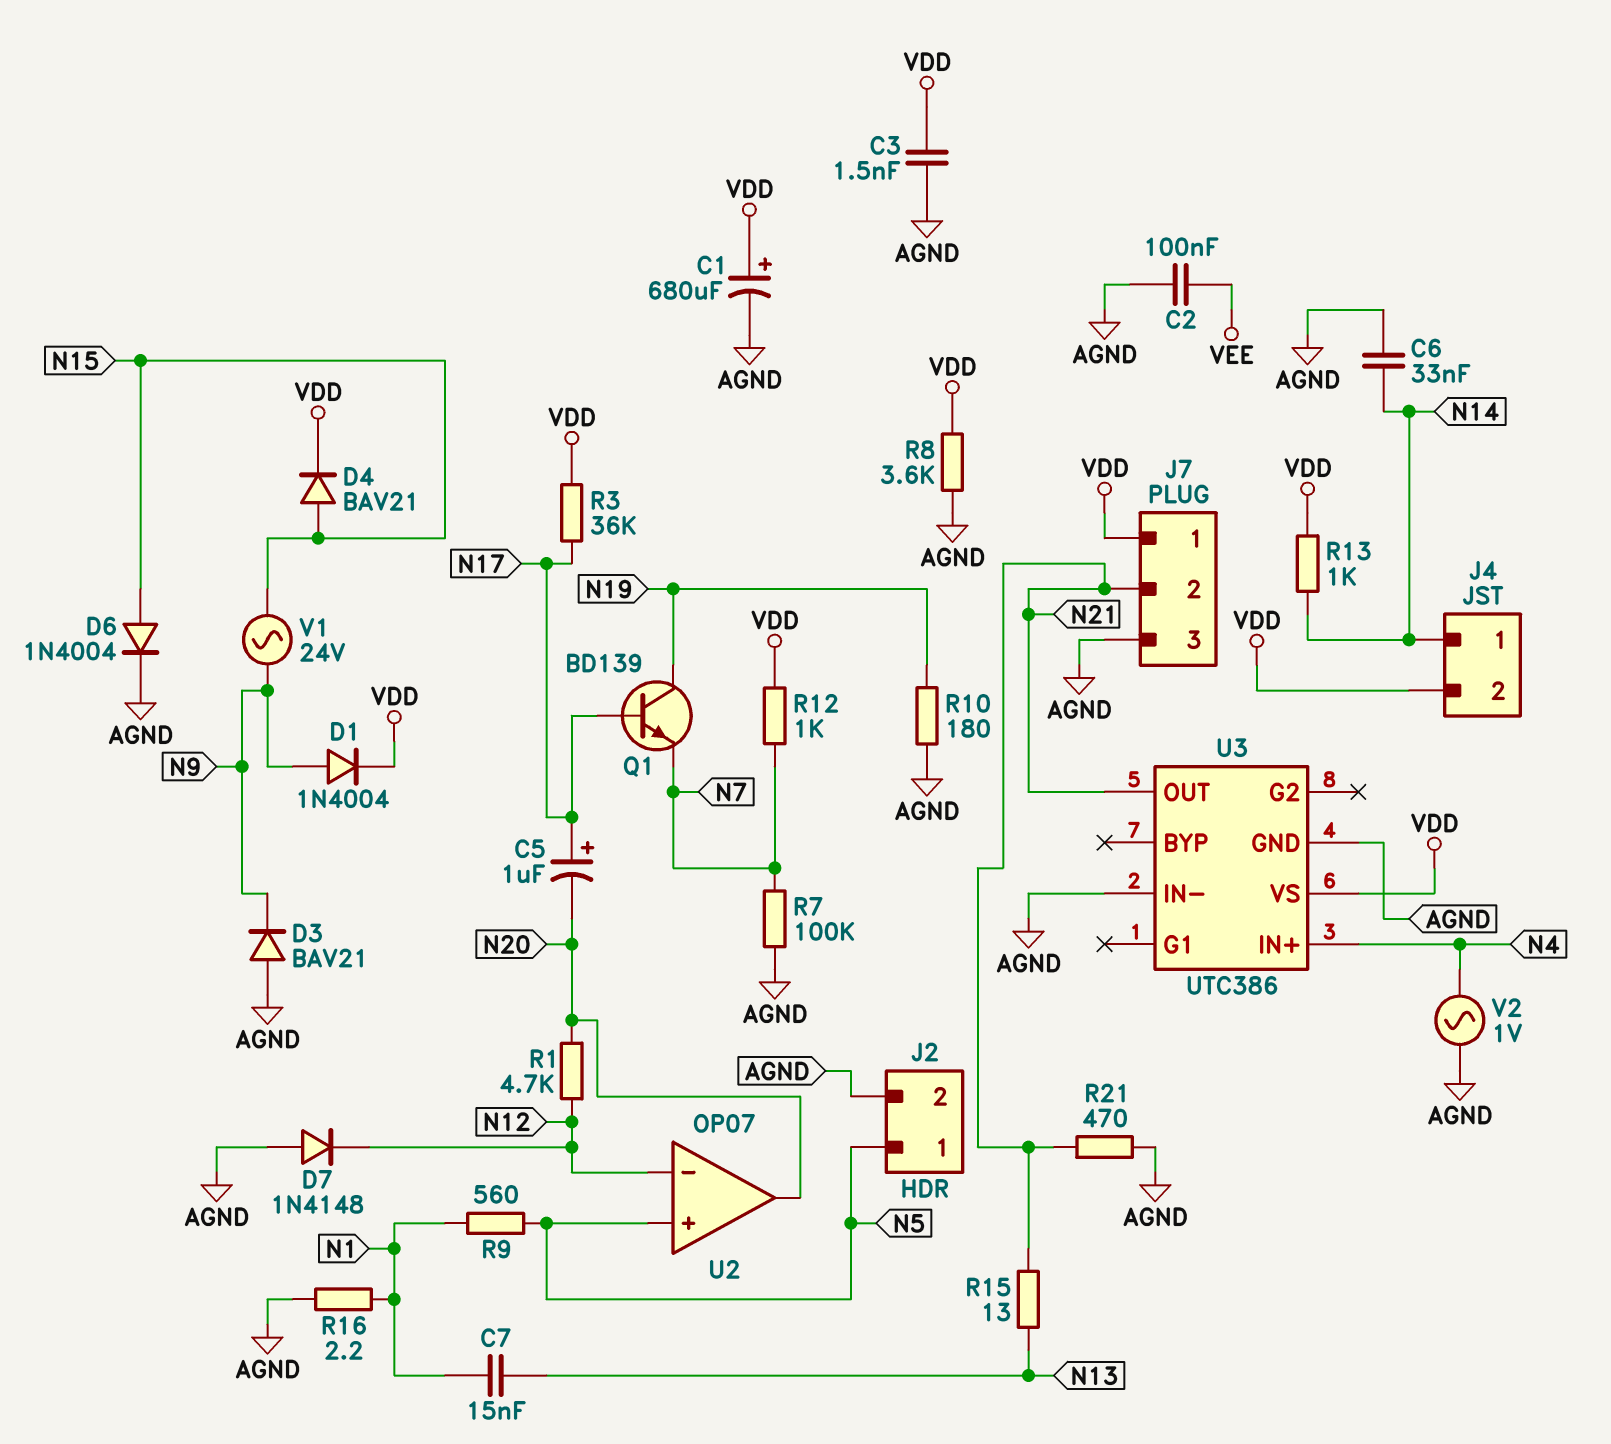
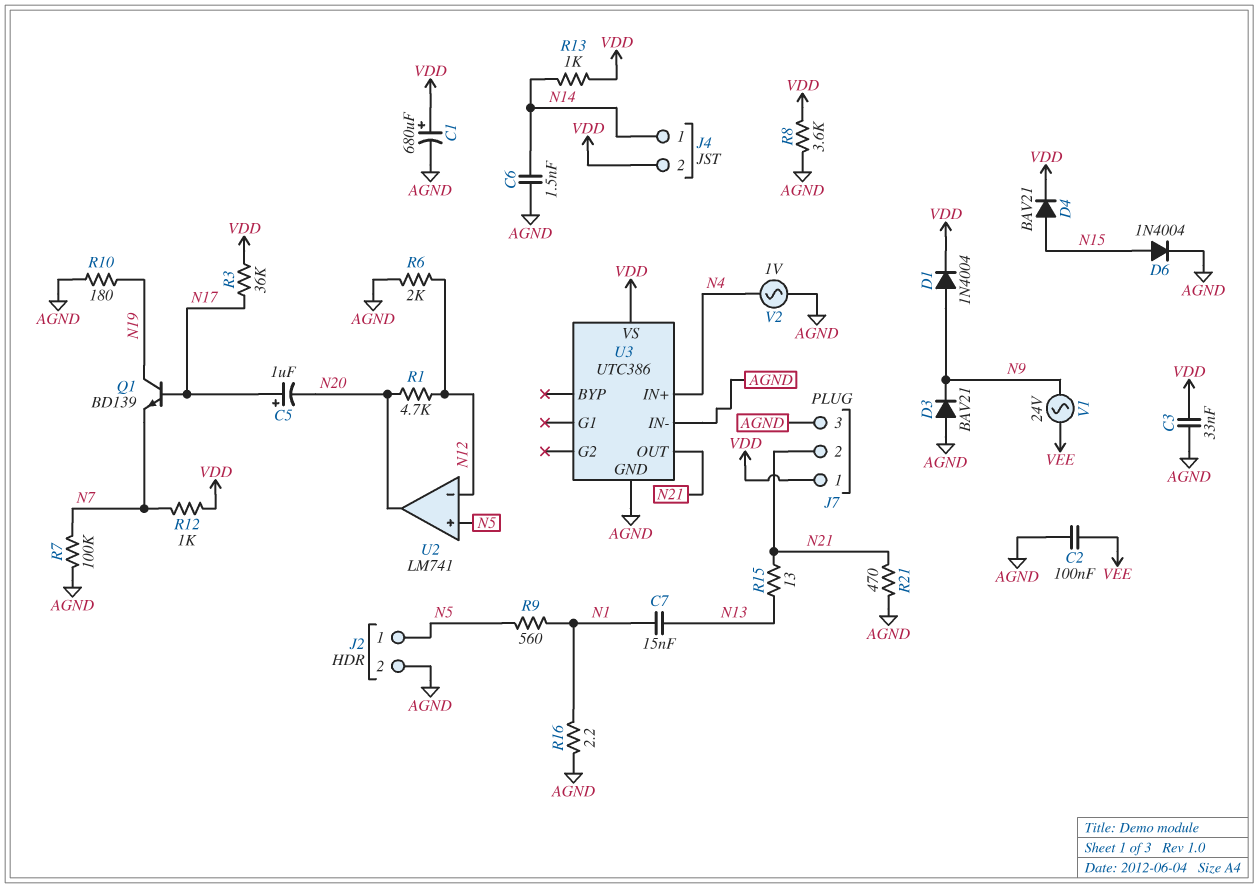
C3: 1.5nF (AGND, VDD) -> 33nF (AGND, VDD)
C6: 33nF (AGND, N14) -> 1.5nF (AGND, N14)
D7: diode 1N4148 (A AGND, K N12) -> none
R6: none -> 2k (AGND, N12)
U2: OP07 -> LM741
V1: AC 24V (N9, N15) -> AC 24V (N9, VEE)

